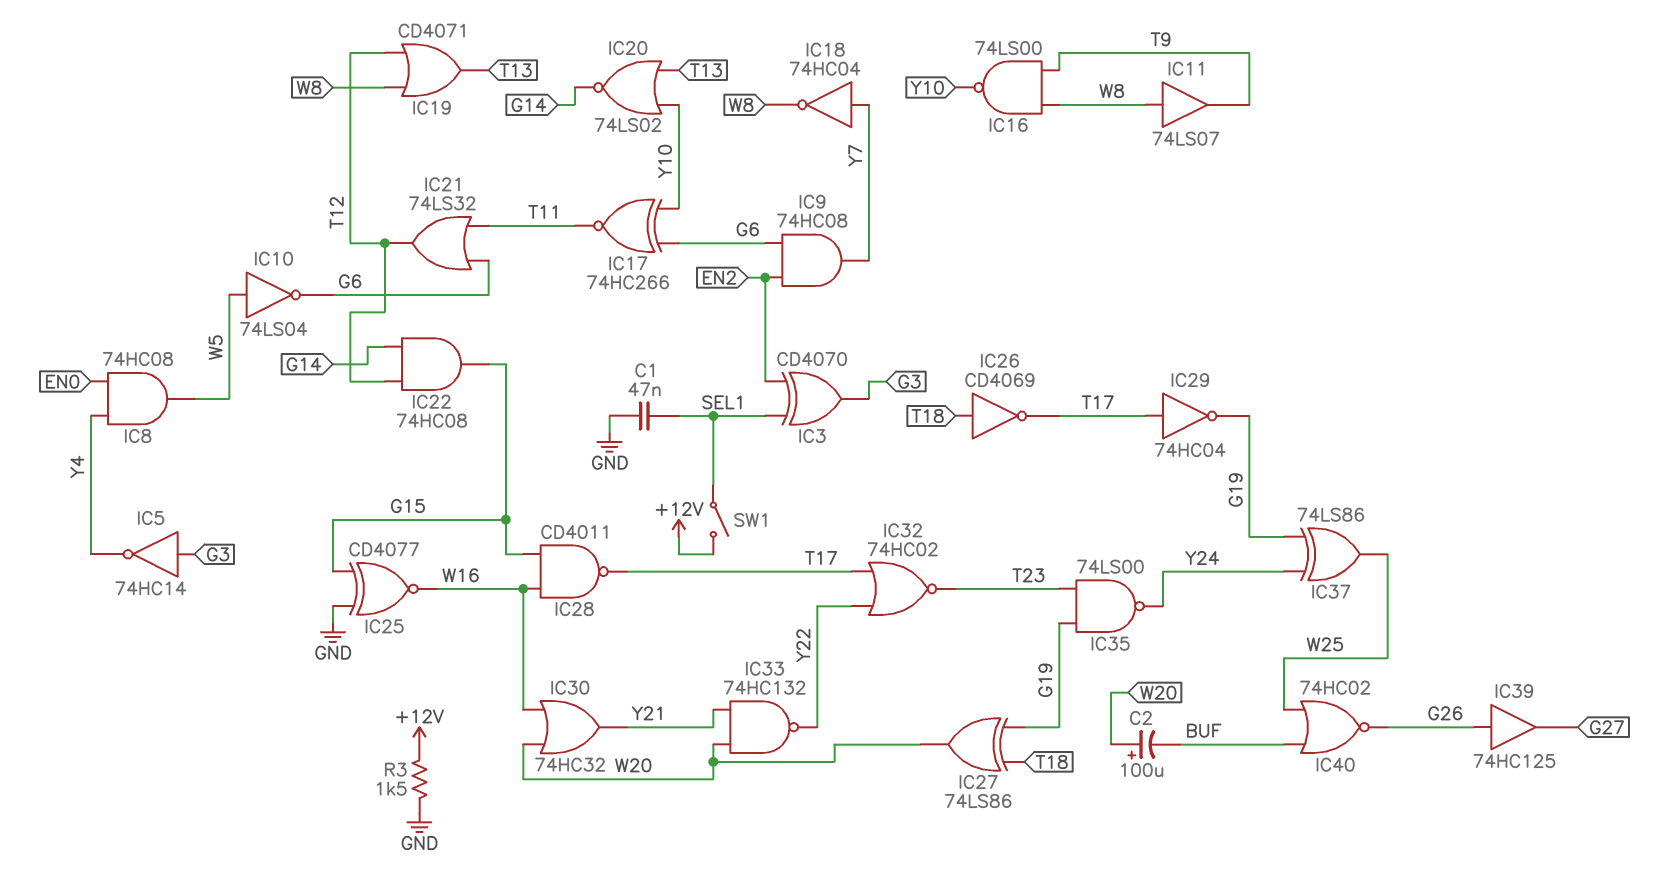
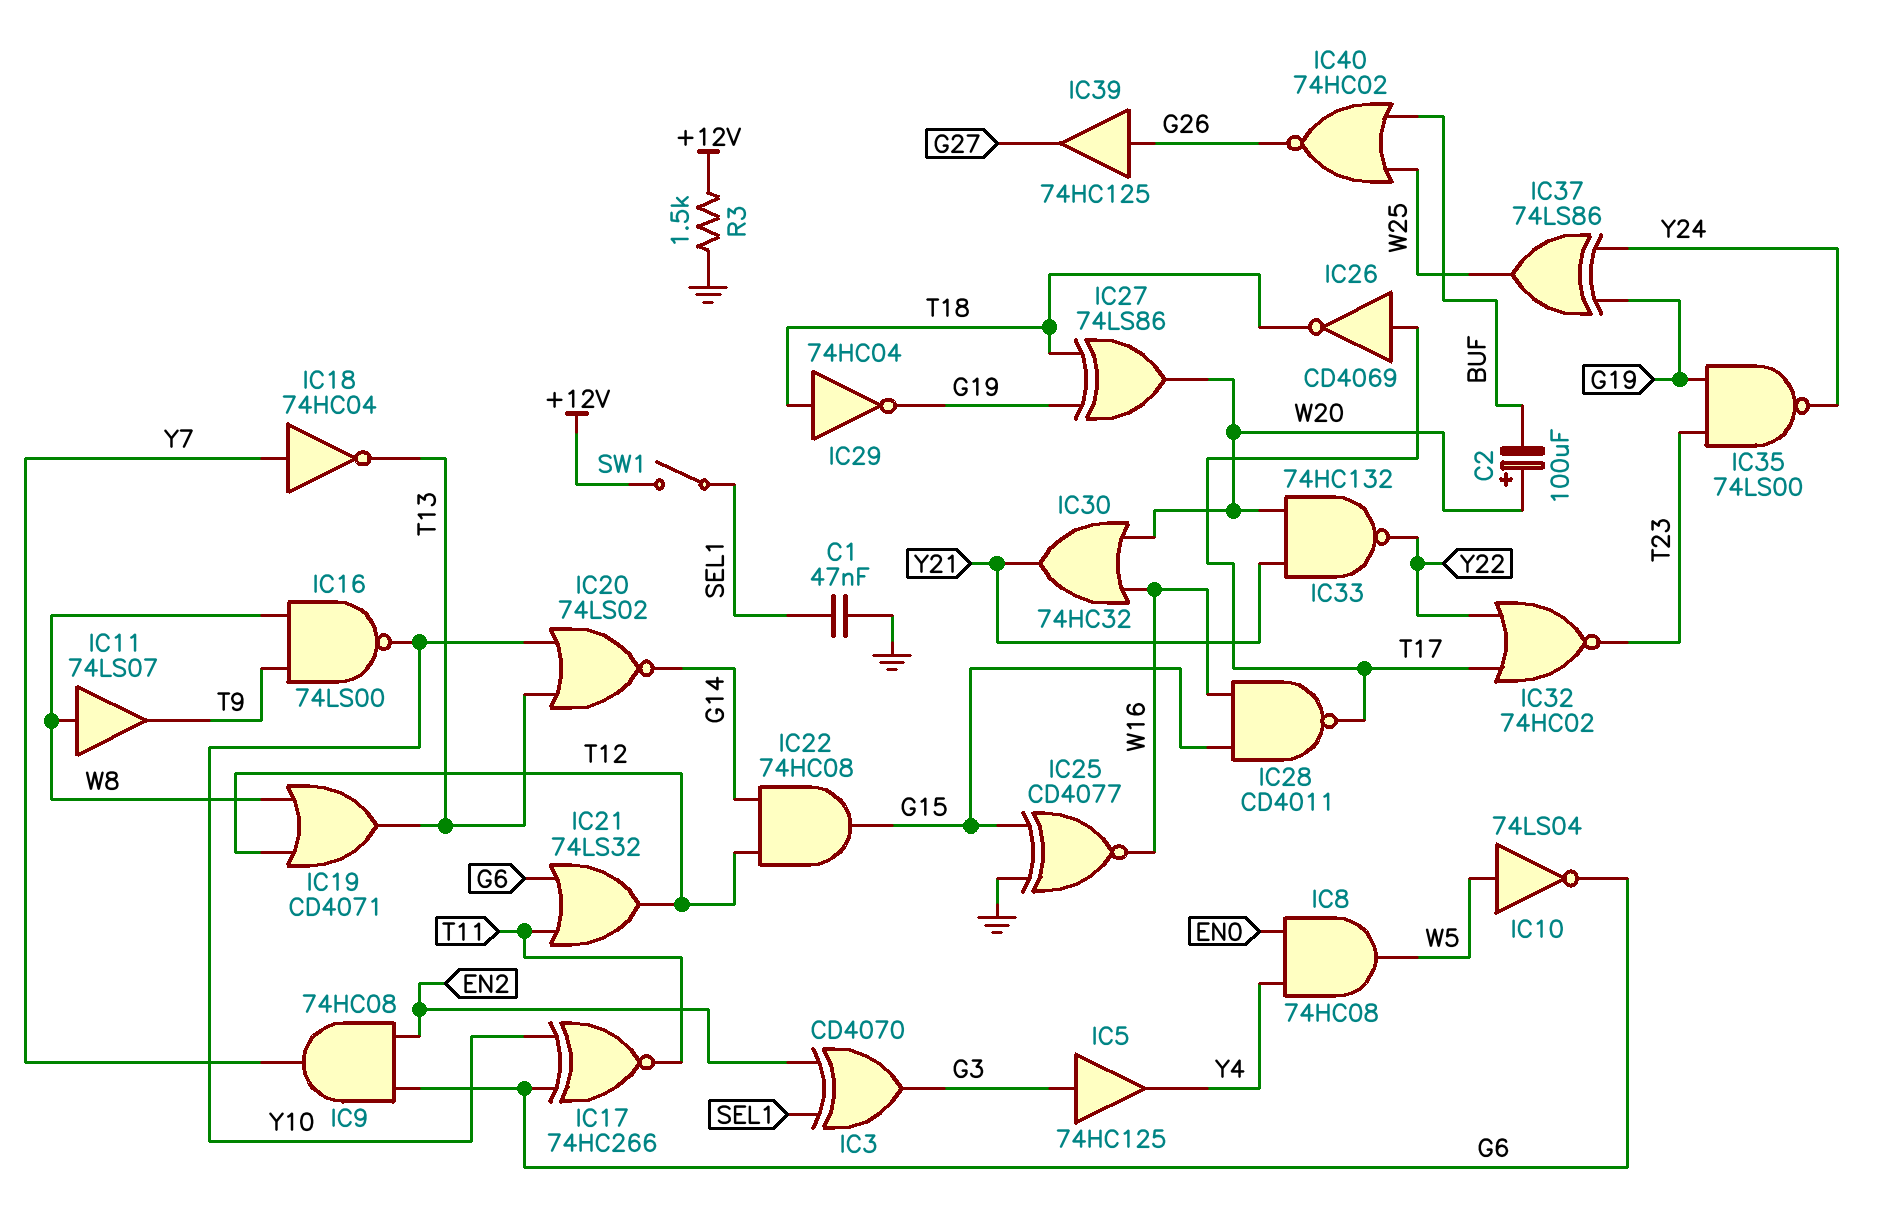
IC5: NOT 74HC14 (in G3, out Y4) -> buffer 74HC125 (in G3, out Y4)
IC18: NOT 74HC04 (in Y7, out W8) -> NOT 74HC04 (in Y7, out T13)
IC26: NOT CD4069 (in T18, out T17) -> NOT CD4069 (in T17, out T18)
IC29: NOT 74HC04 (in T17, out G19) -> NOT 74HC04 (in T18, out G19)

